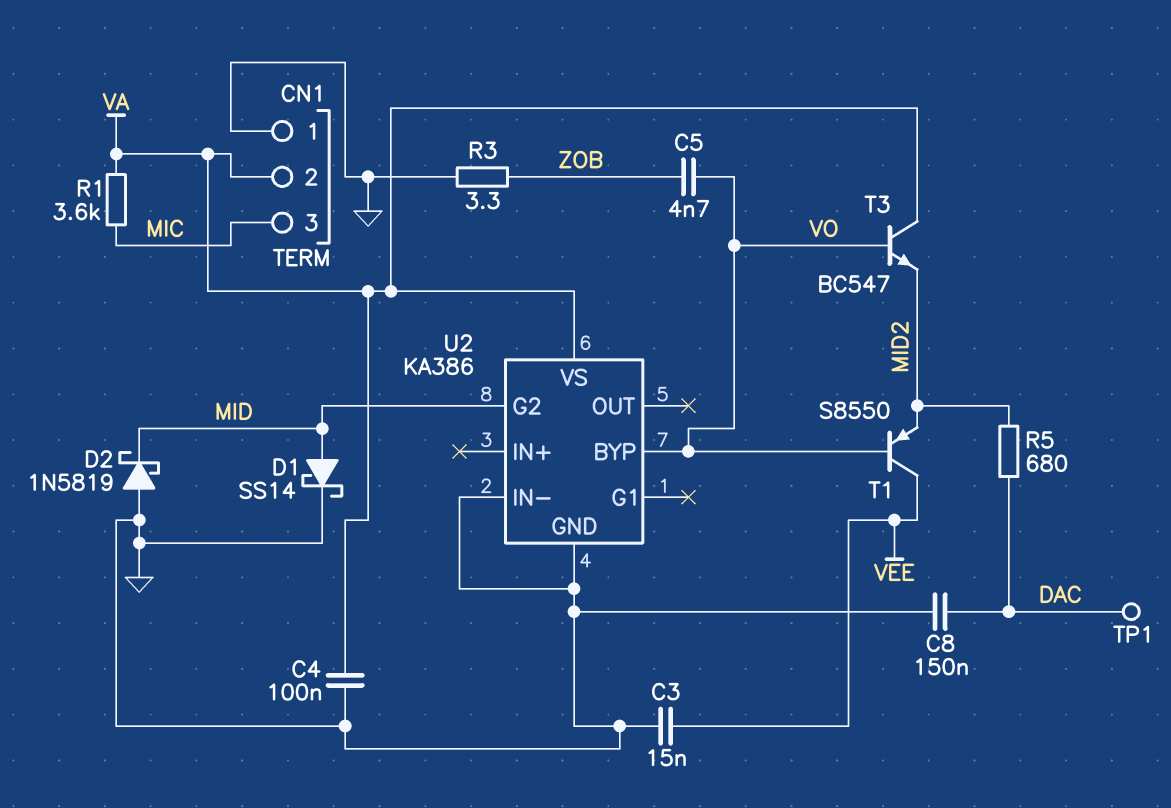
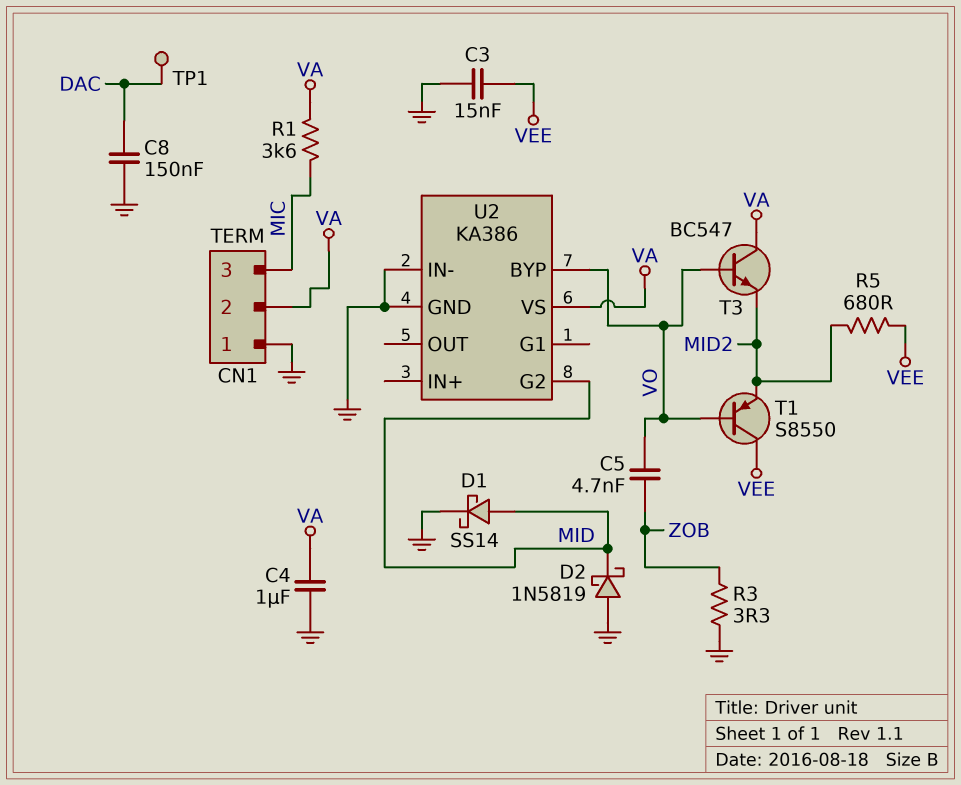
C4: 100nF (GND, VA) -> 1uF (GND, VA)
R5: 680 (DAC, MID2) -> 680 (MID2, VEE)

